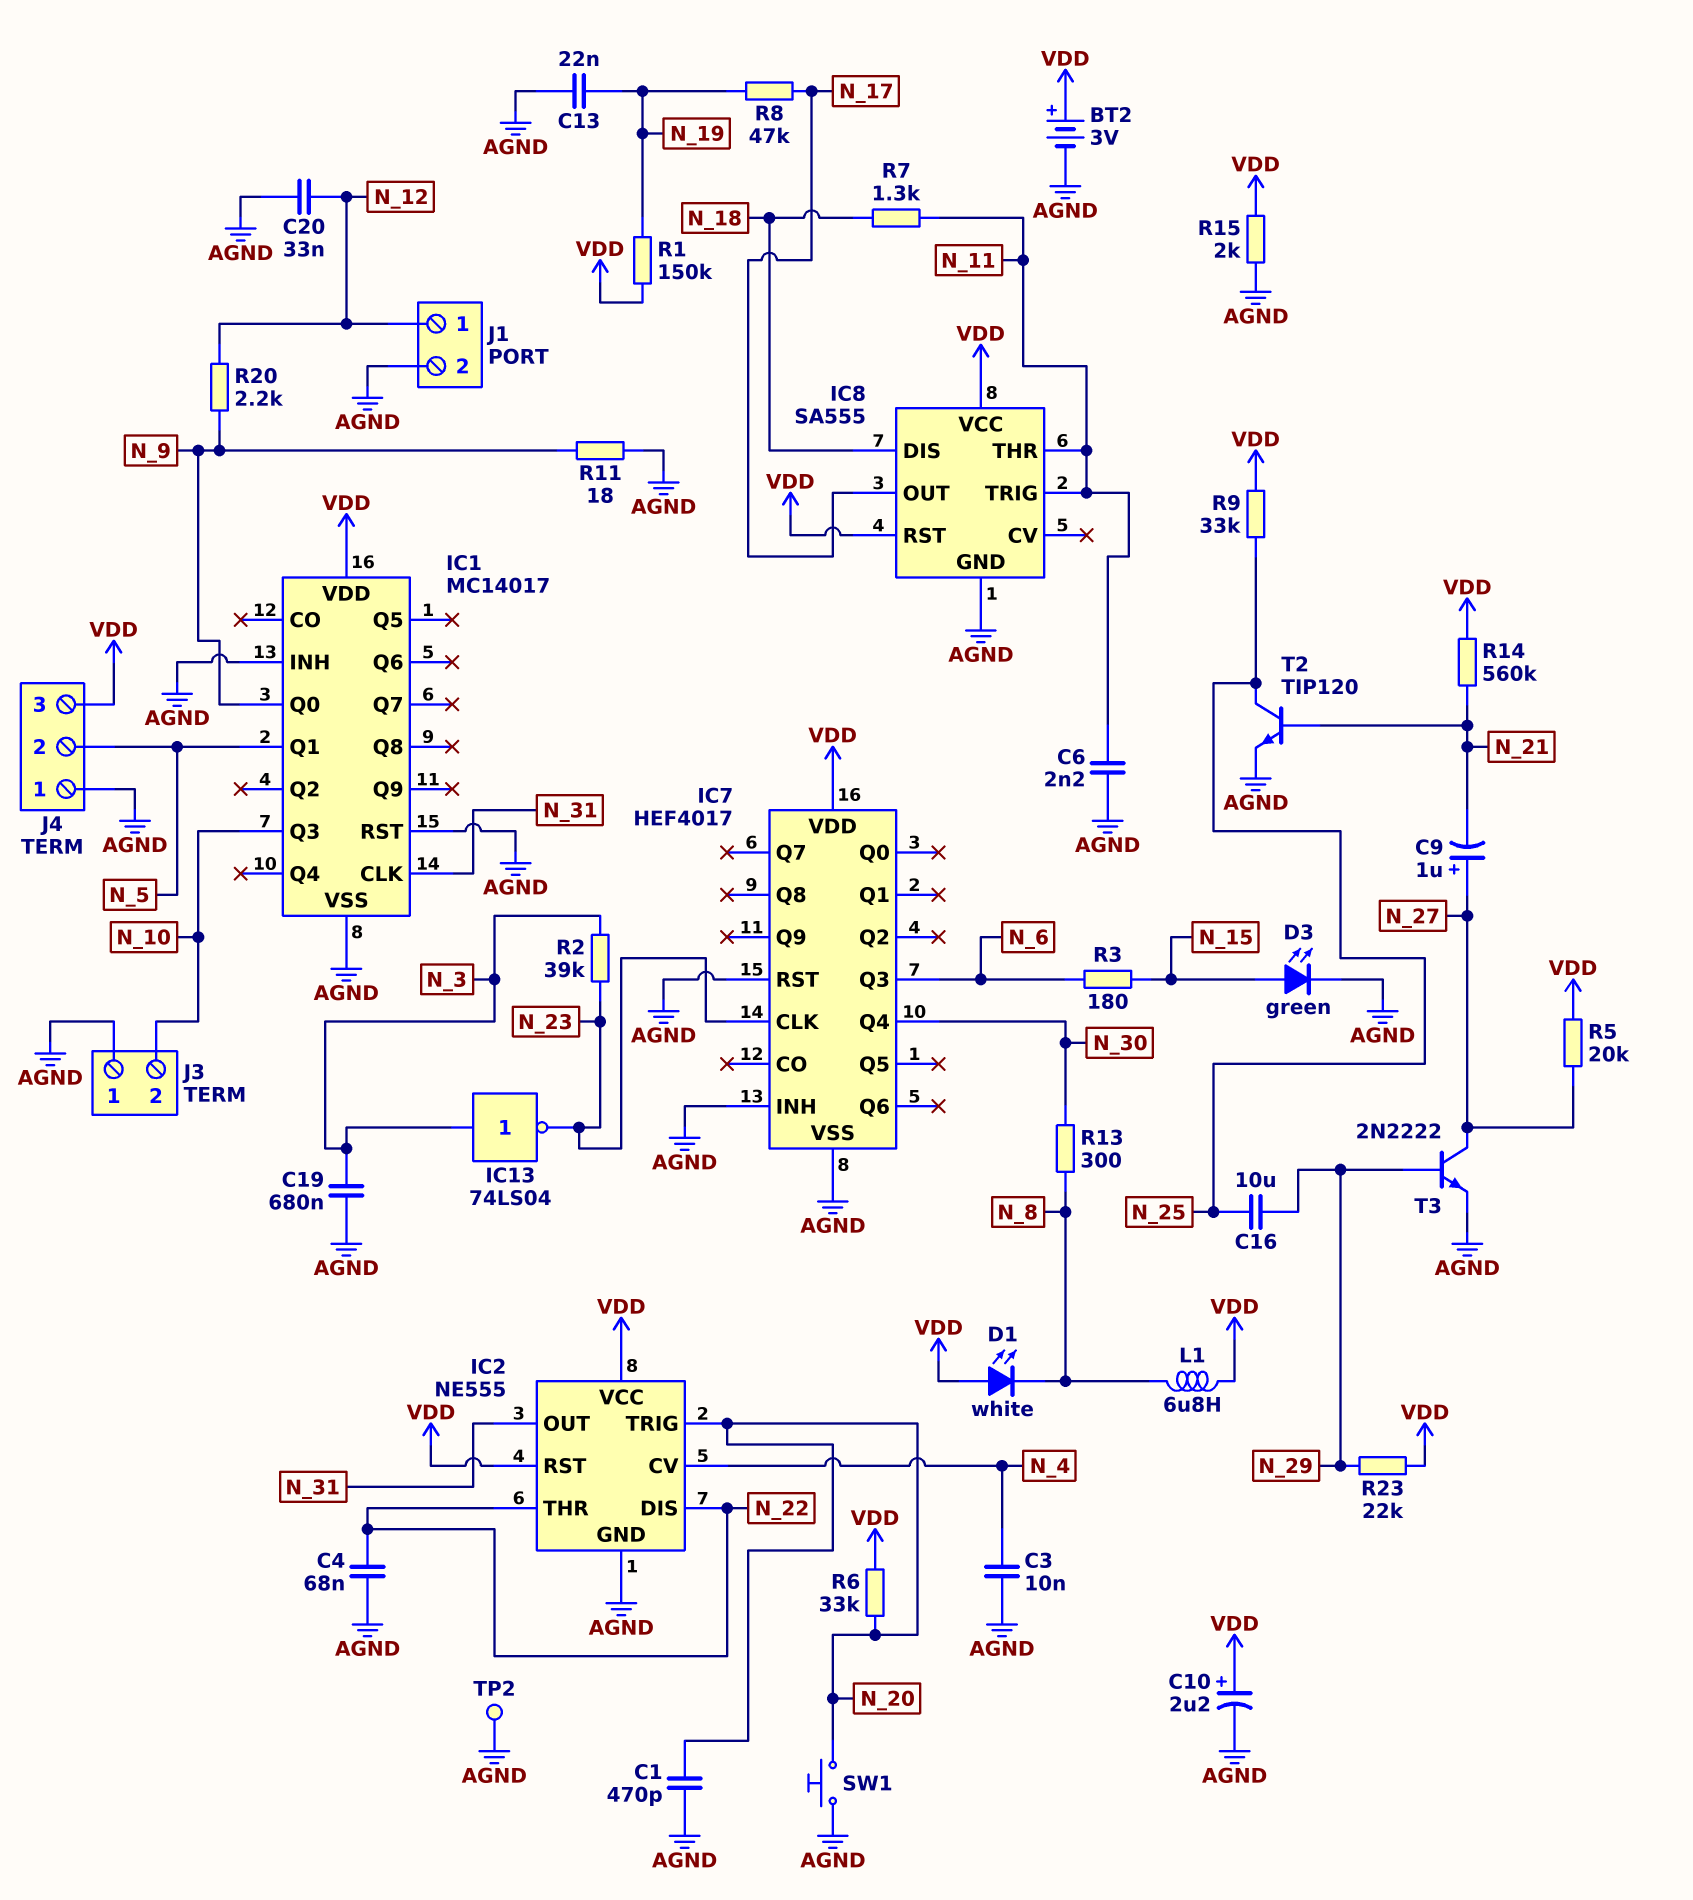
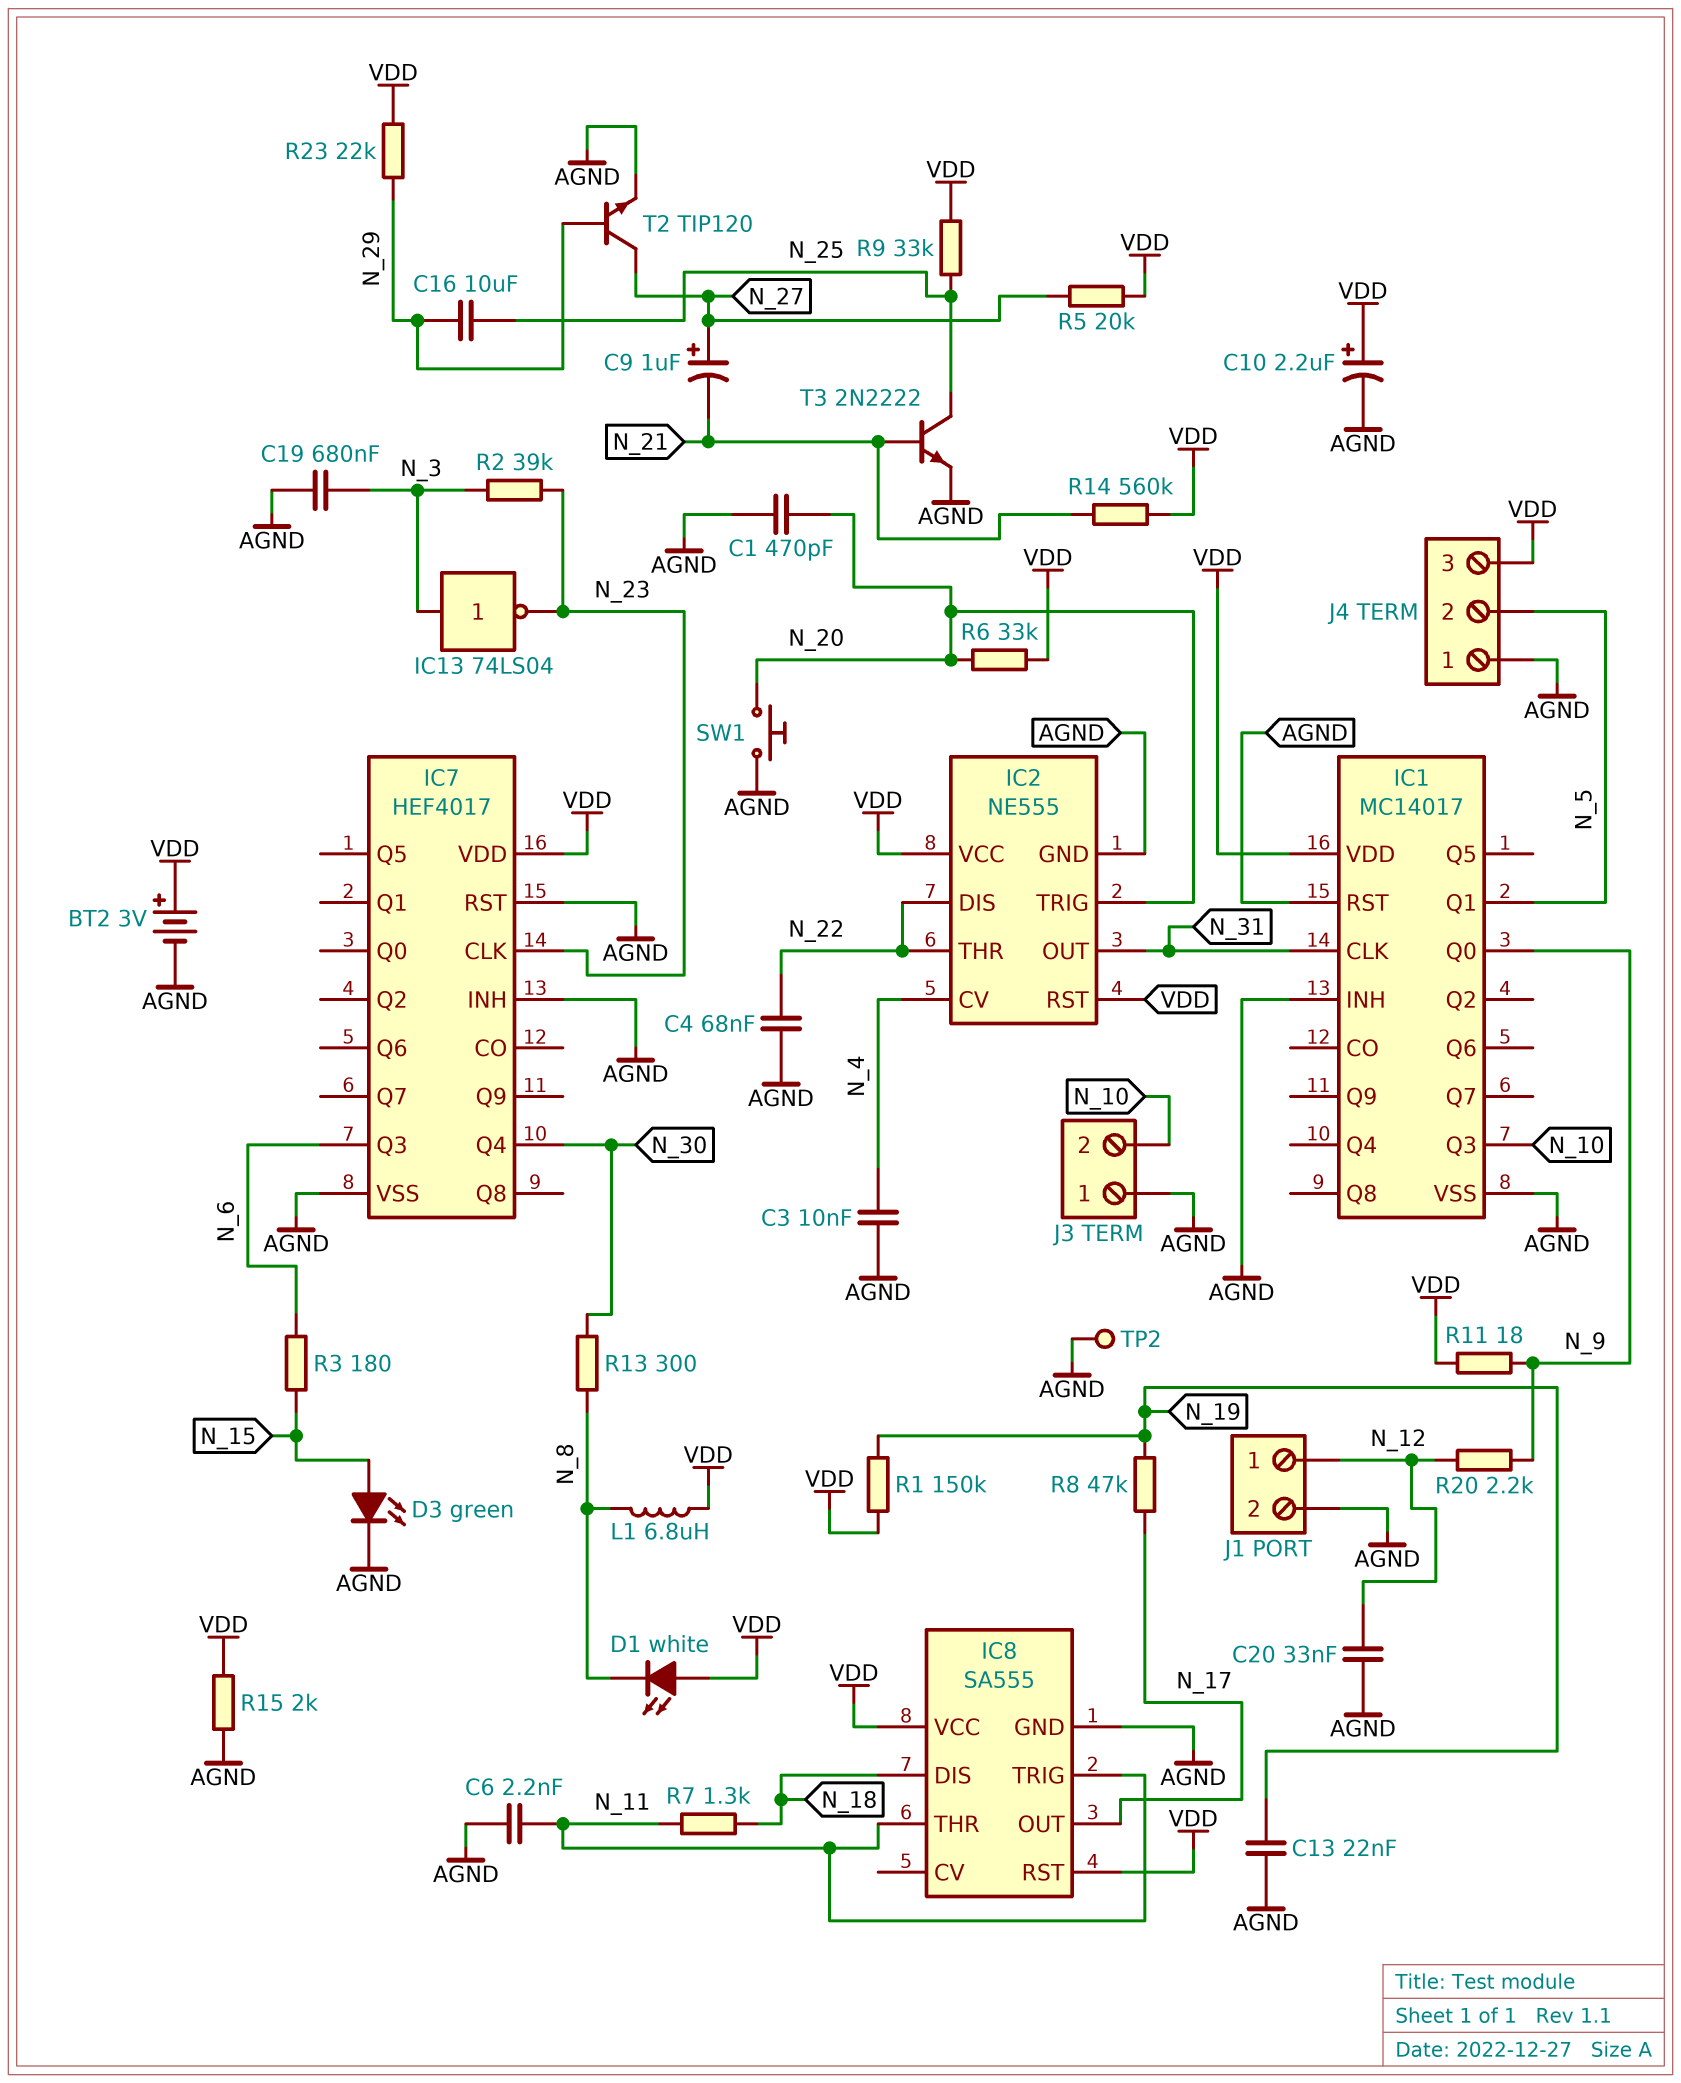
R11: 18 (AGND, N_9) -> 18 (N_9, VDD)
T2: NPN TIP120 (B N_21, C N_25, E AGND) -> NPN TIP120 (B N_29, C N_27, E AGND)
T3: NPN 2N2222 (B N_29, C N_27, E AGND) -> NPN 2N2222 (B N_21, C N_25, E AGND)

